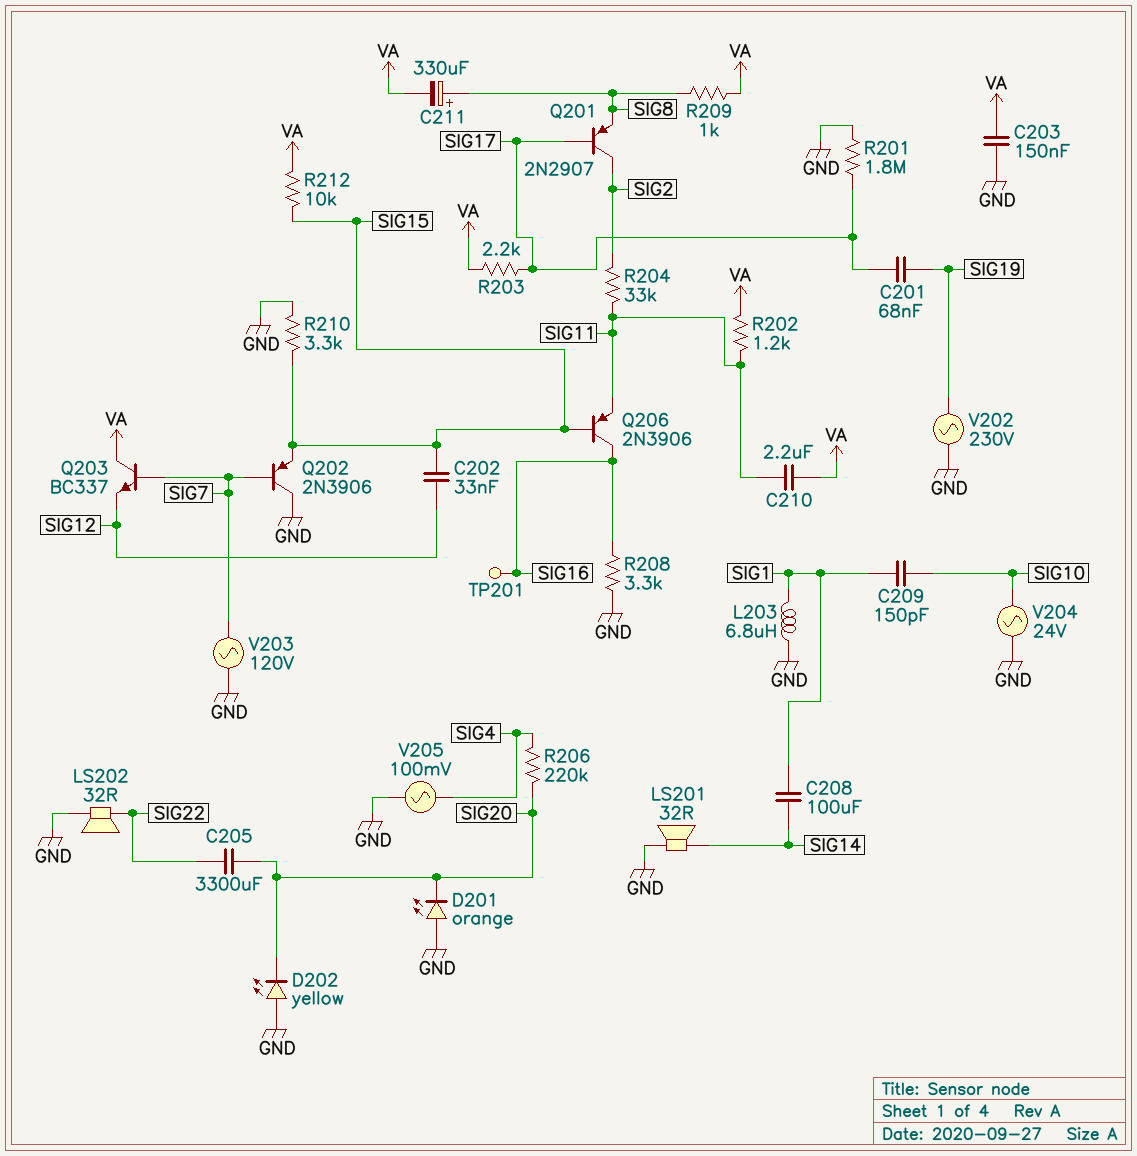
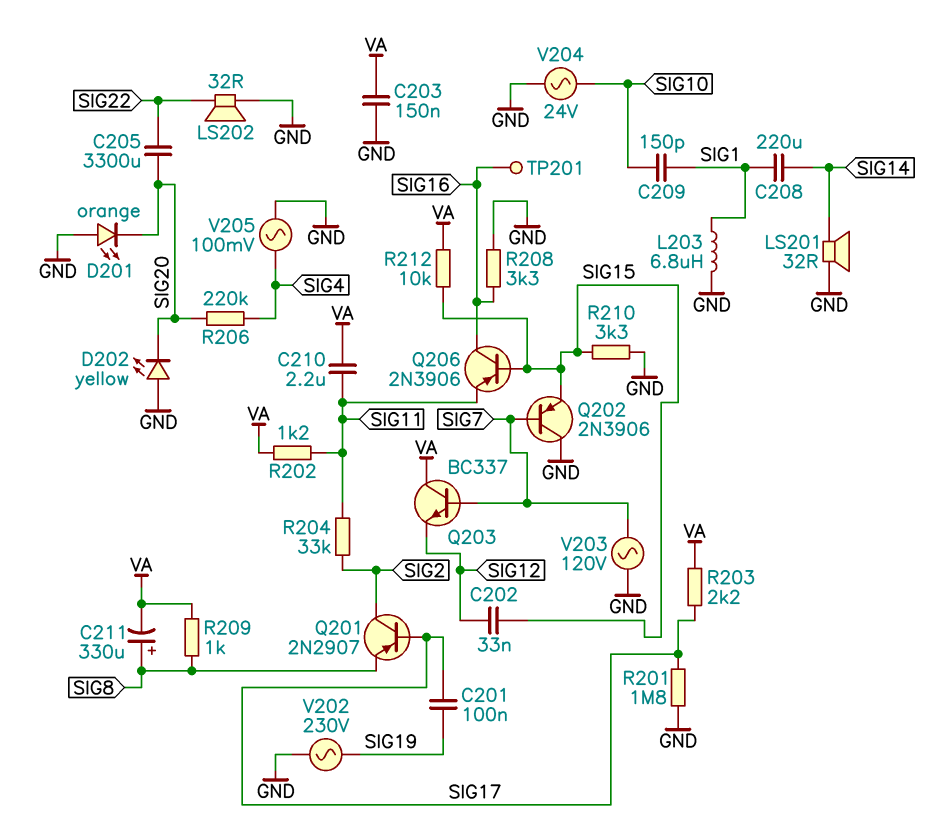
C201: 68nF (SIG17, SIG19) -> 100nF (SIG17, SIG19)
C208: 100uF (SIG1, SIG14) -> 220uF (SIG1, SIG14)

